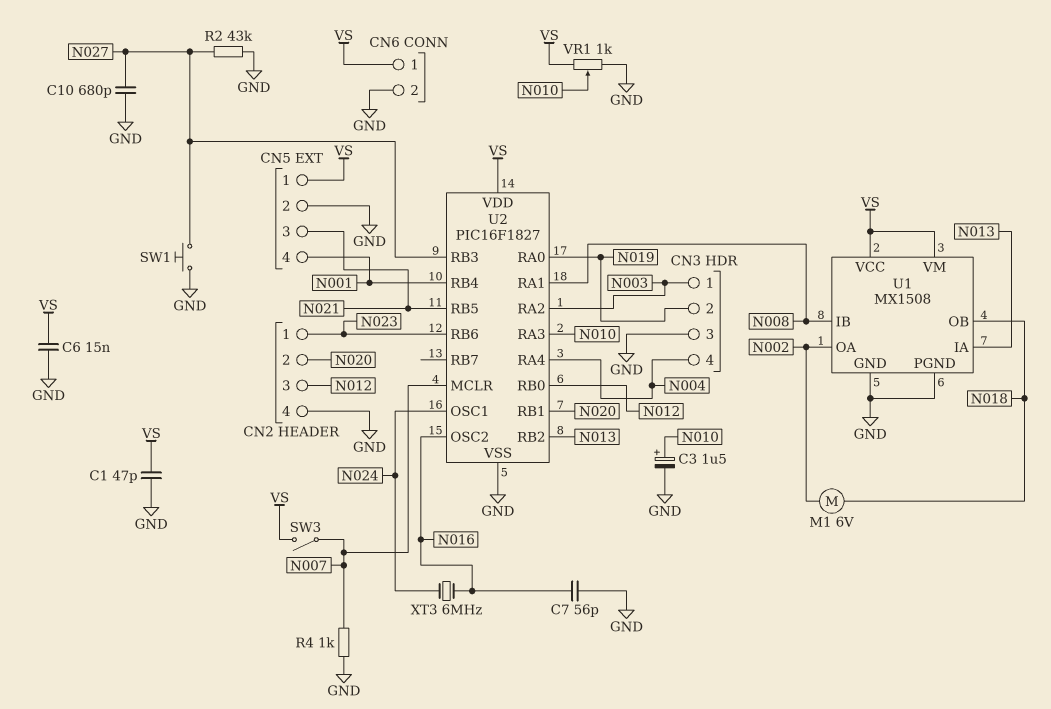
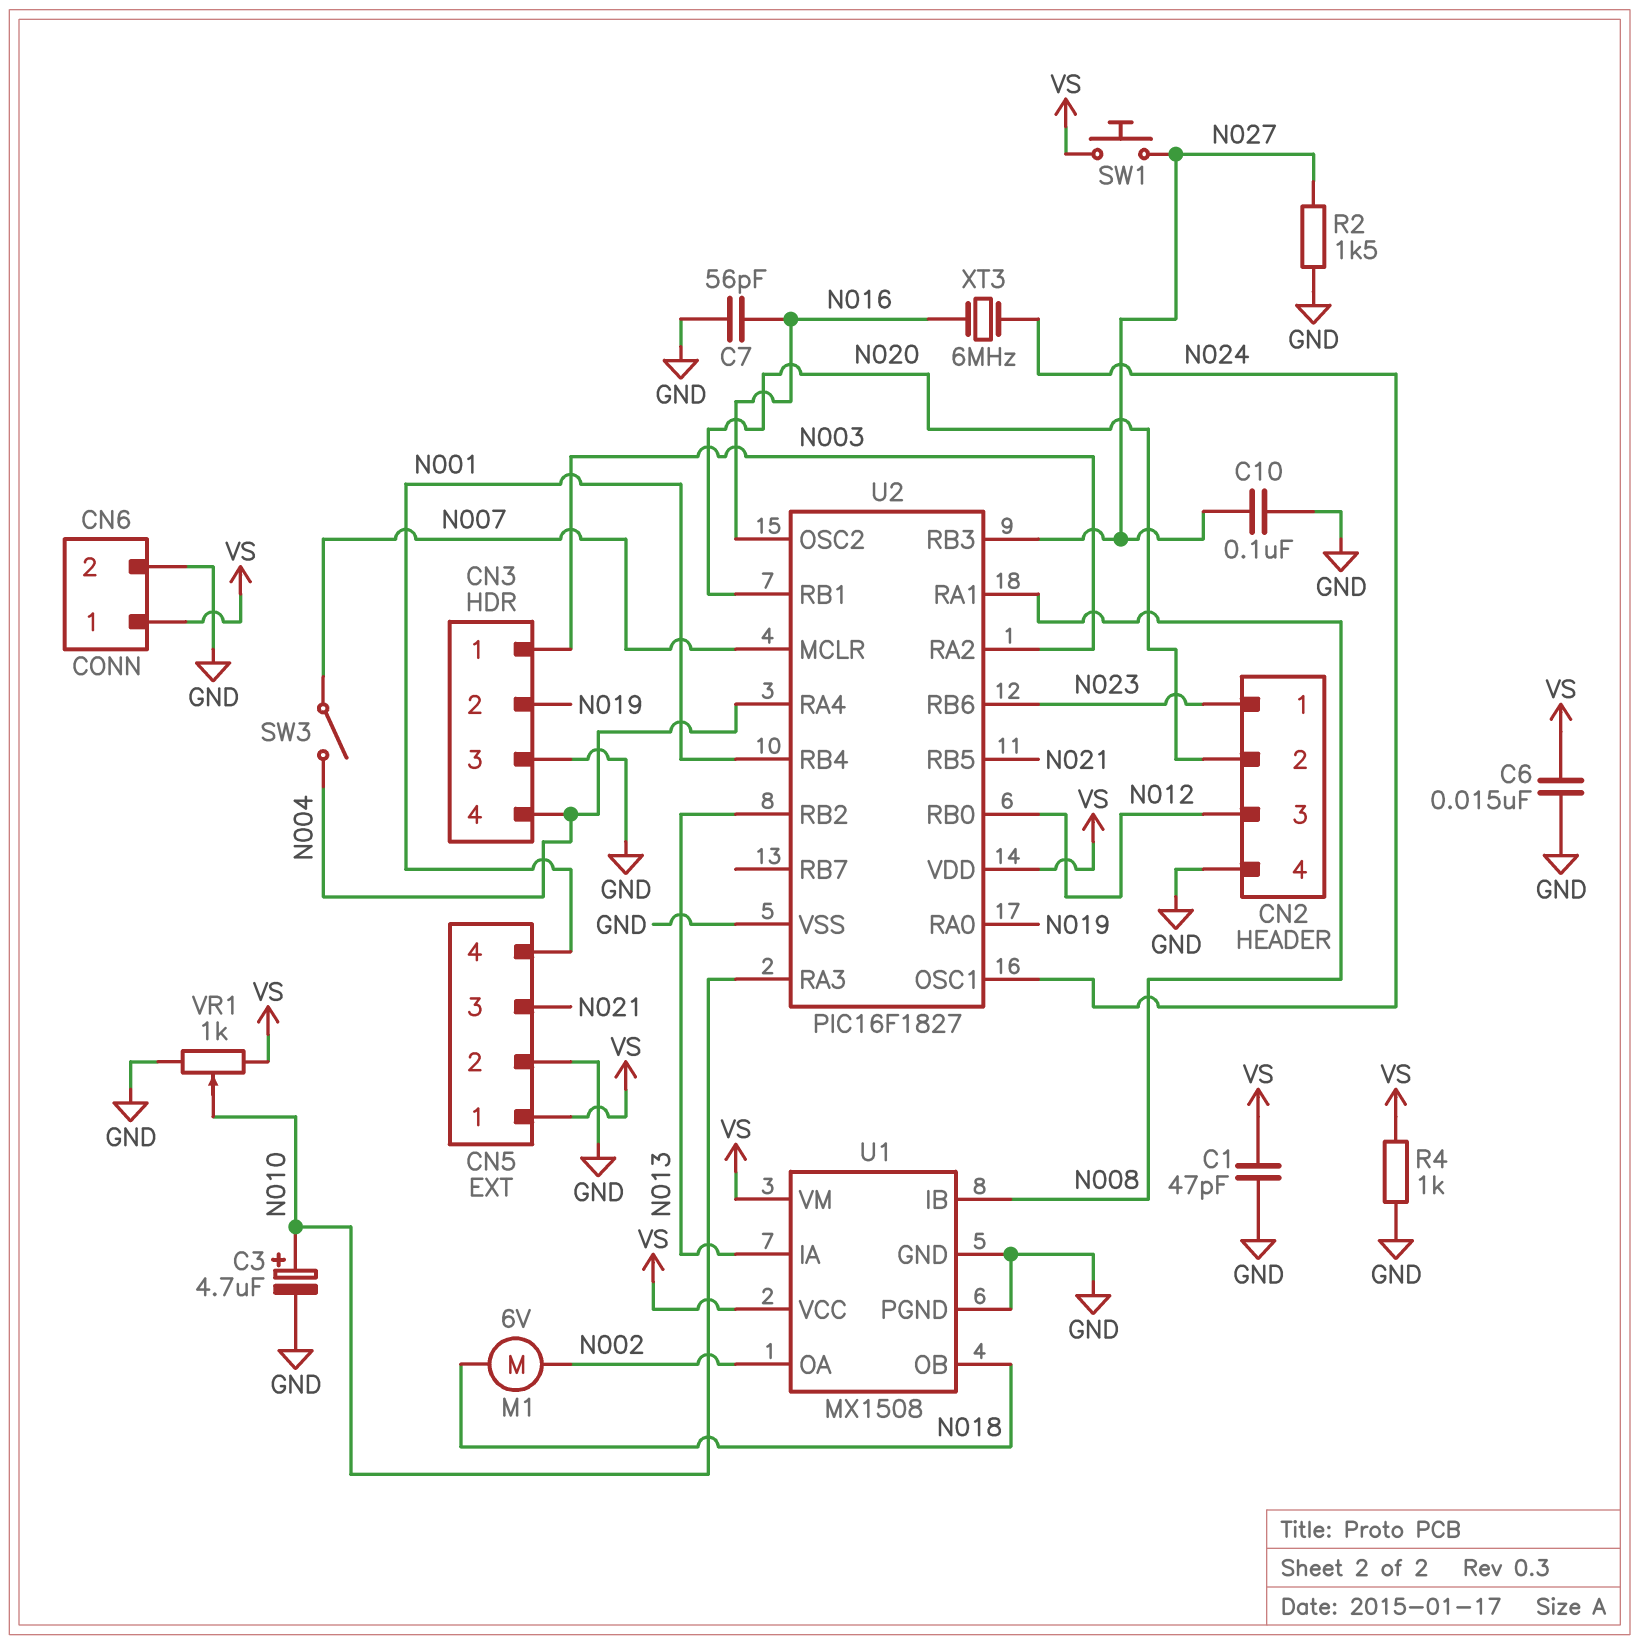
C3: 1.5uF (plus N010, minus GND) -> 4.7uF (plus N010, minus GND)
C10: 680pF (GND, N027) -> 100nF (GND, N027)
R2: 43k (GND, N027) -> 1.5k (GND, N027)
R4: 1k (GND, N007) -> 1k (GND, VS)
SW1: button (GND, N027) -> button (N027, VS)
SW3: switch (N007, VS) -> switch (N004, N007)

